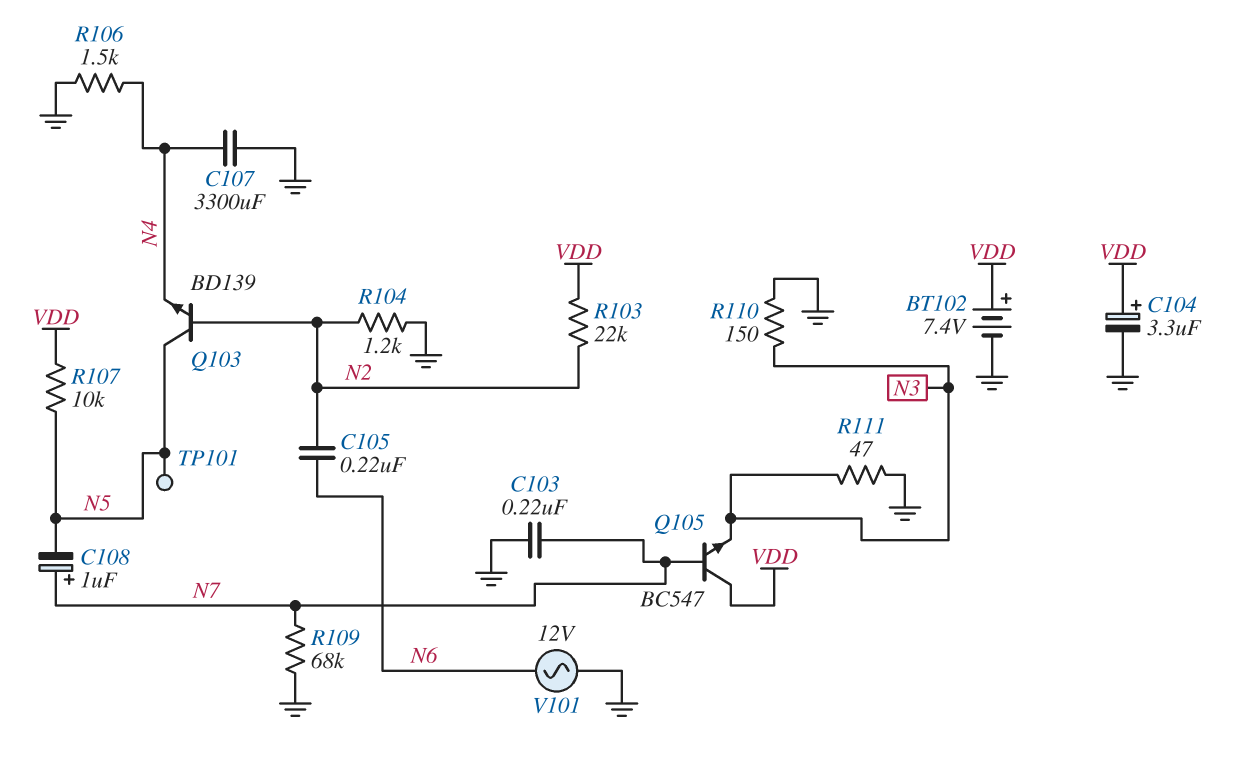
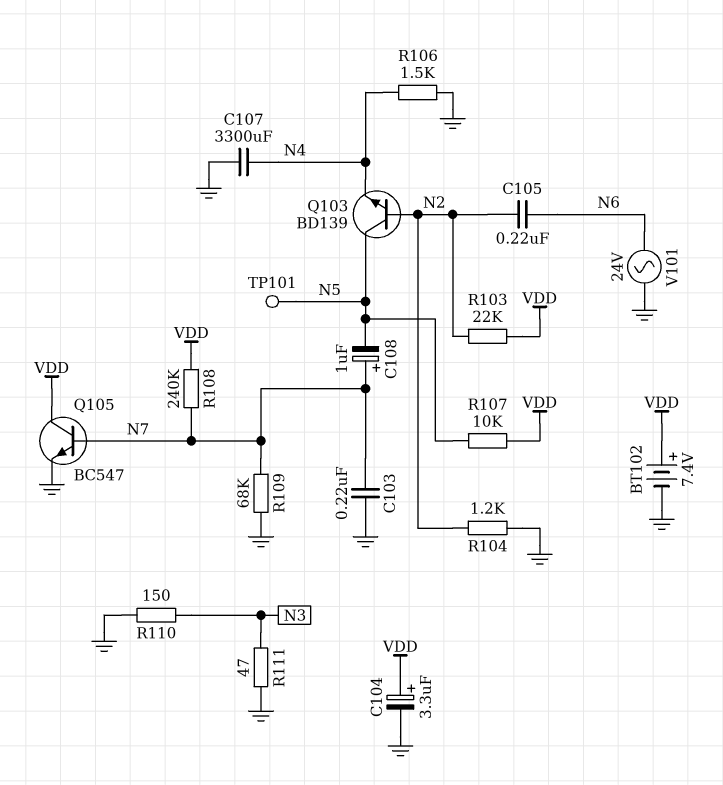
Q105: NPN BC547 (B N7, C VDD, E N3) -> NPN BC547 (B N7, C VDD, E GND)
R108: none -> 240k (N7, VDD)
V101: AC 12V (GND, N6) -> AC 24V (GND, N6)

